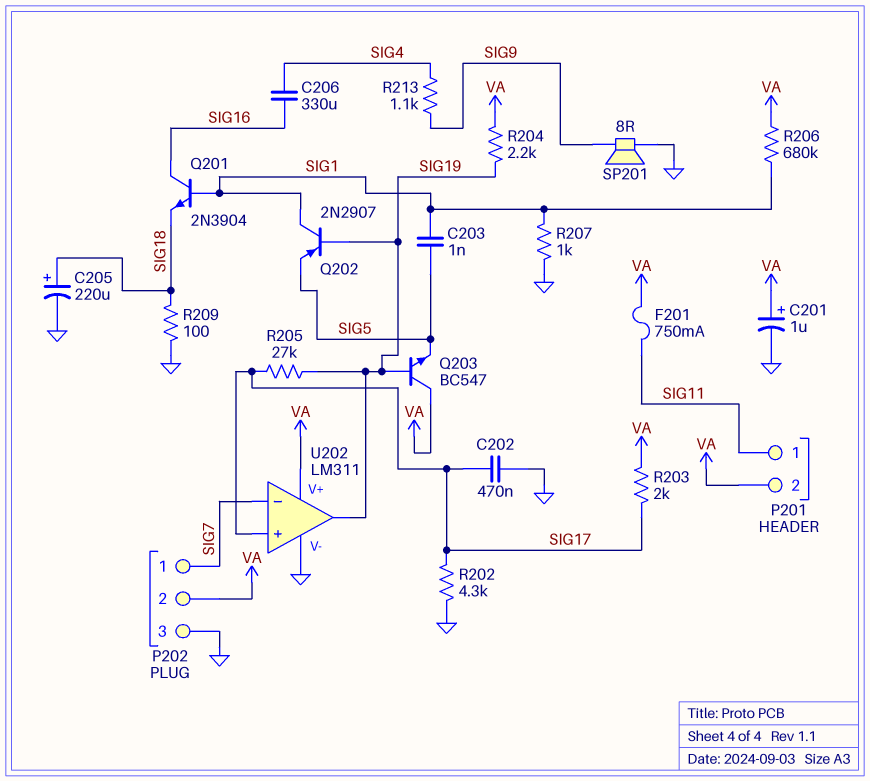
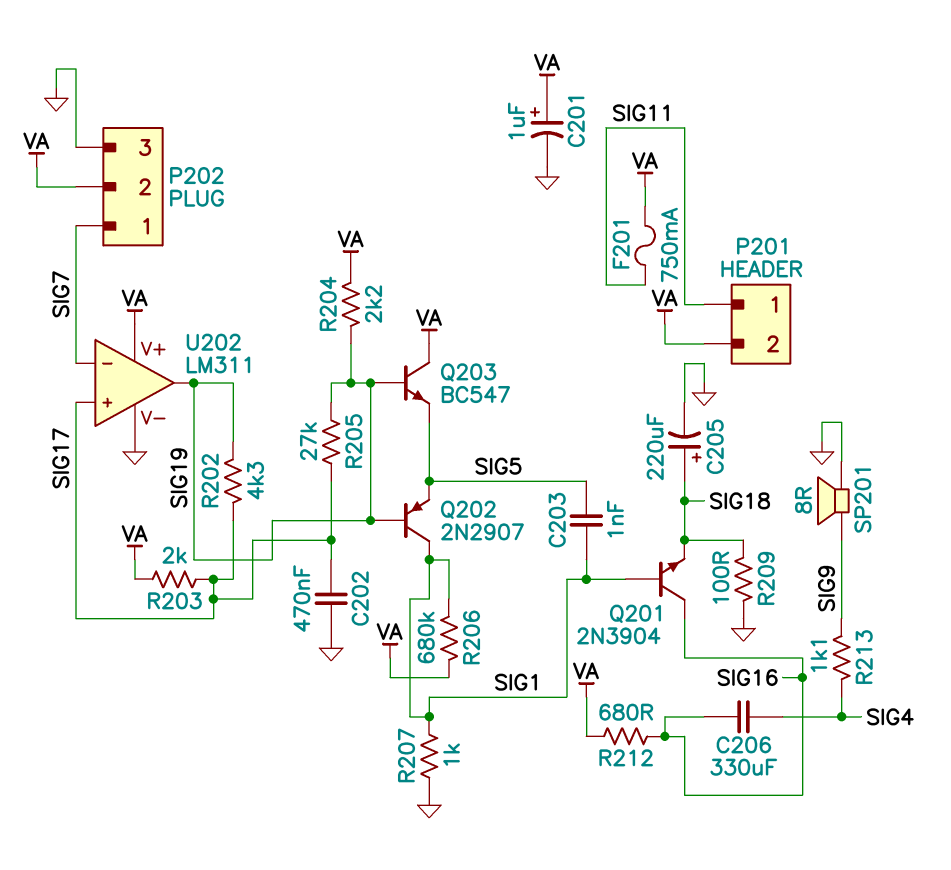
R202: 4.3k (GND, SIG17) -> 4.3k (SIG17, SIG19)
R212: none -> 680 (SIG16, VA)

